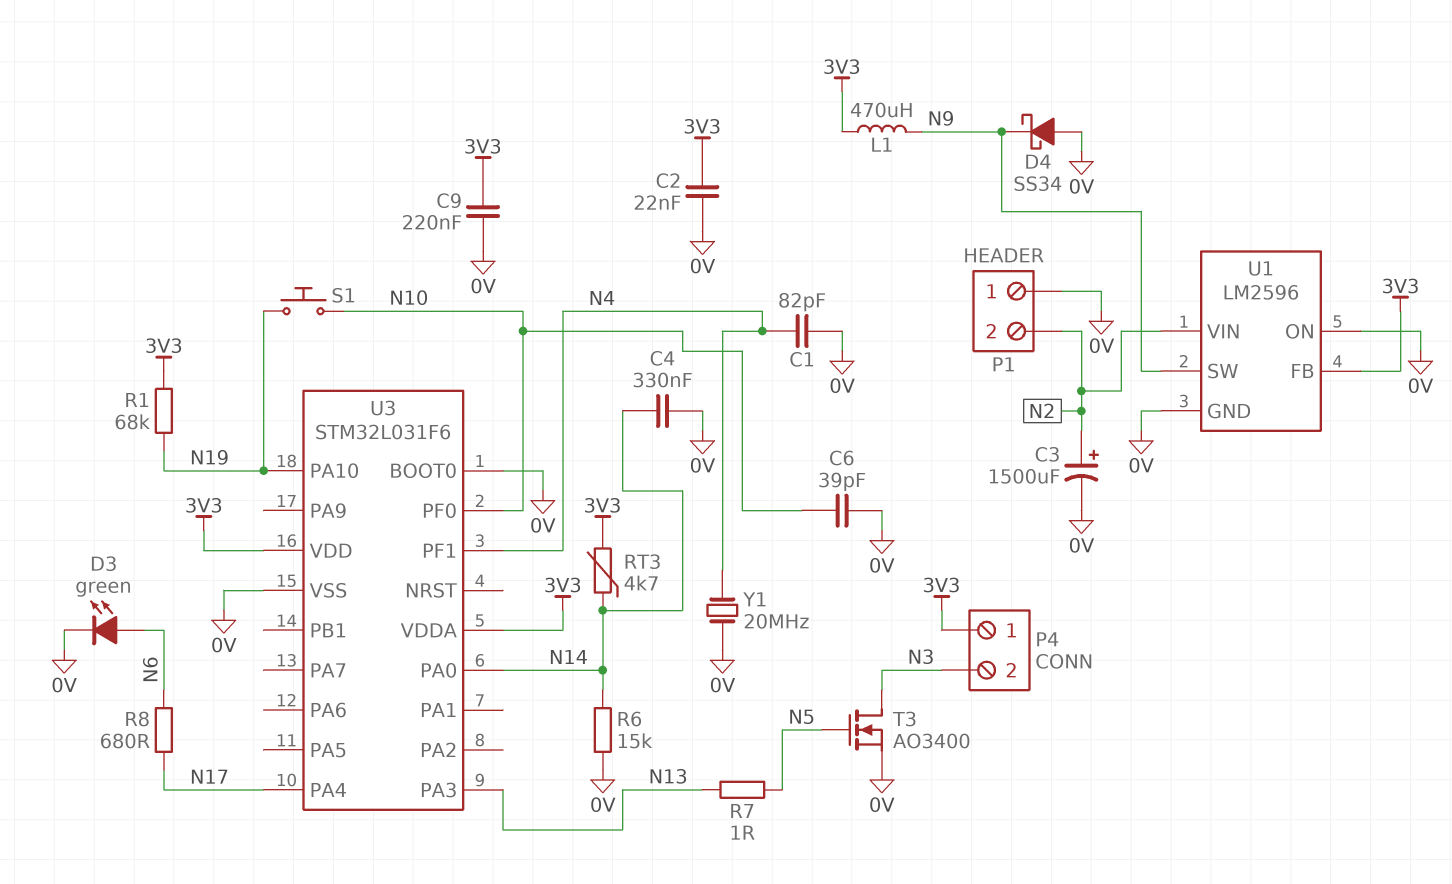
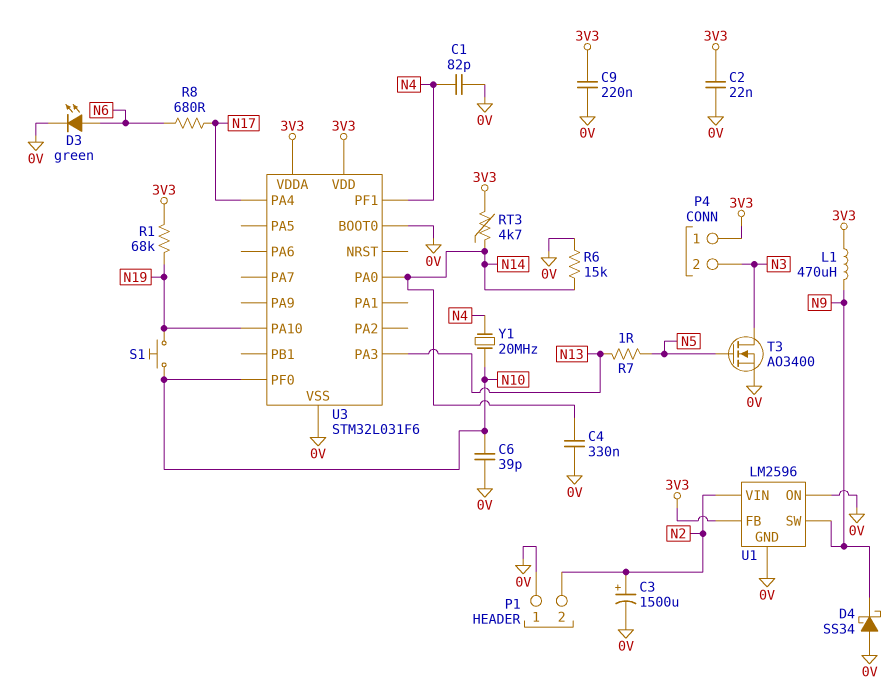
Y1: 20MHz (0V, N4) -> 20MHz (N4, N10)

